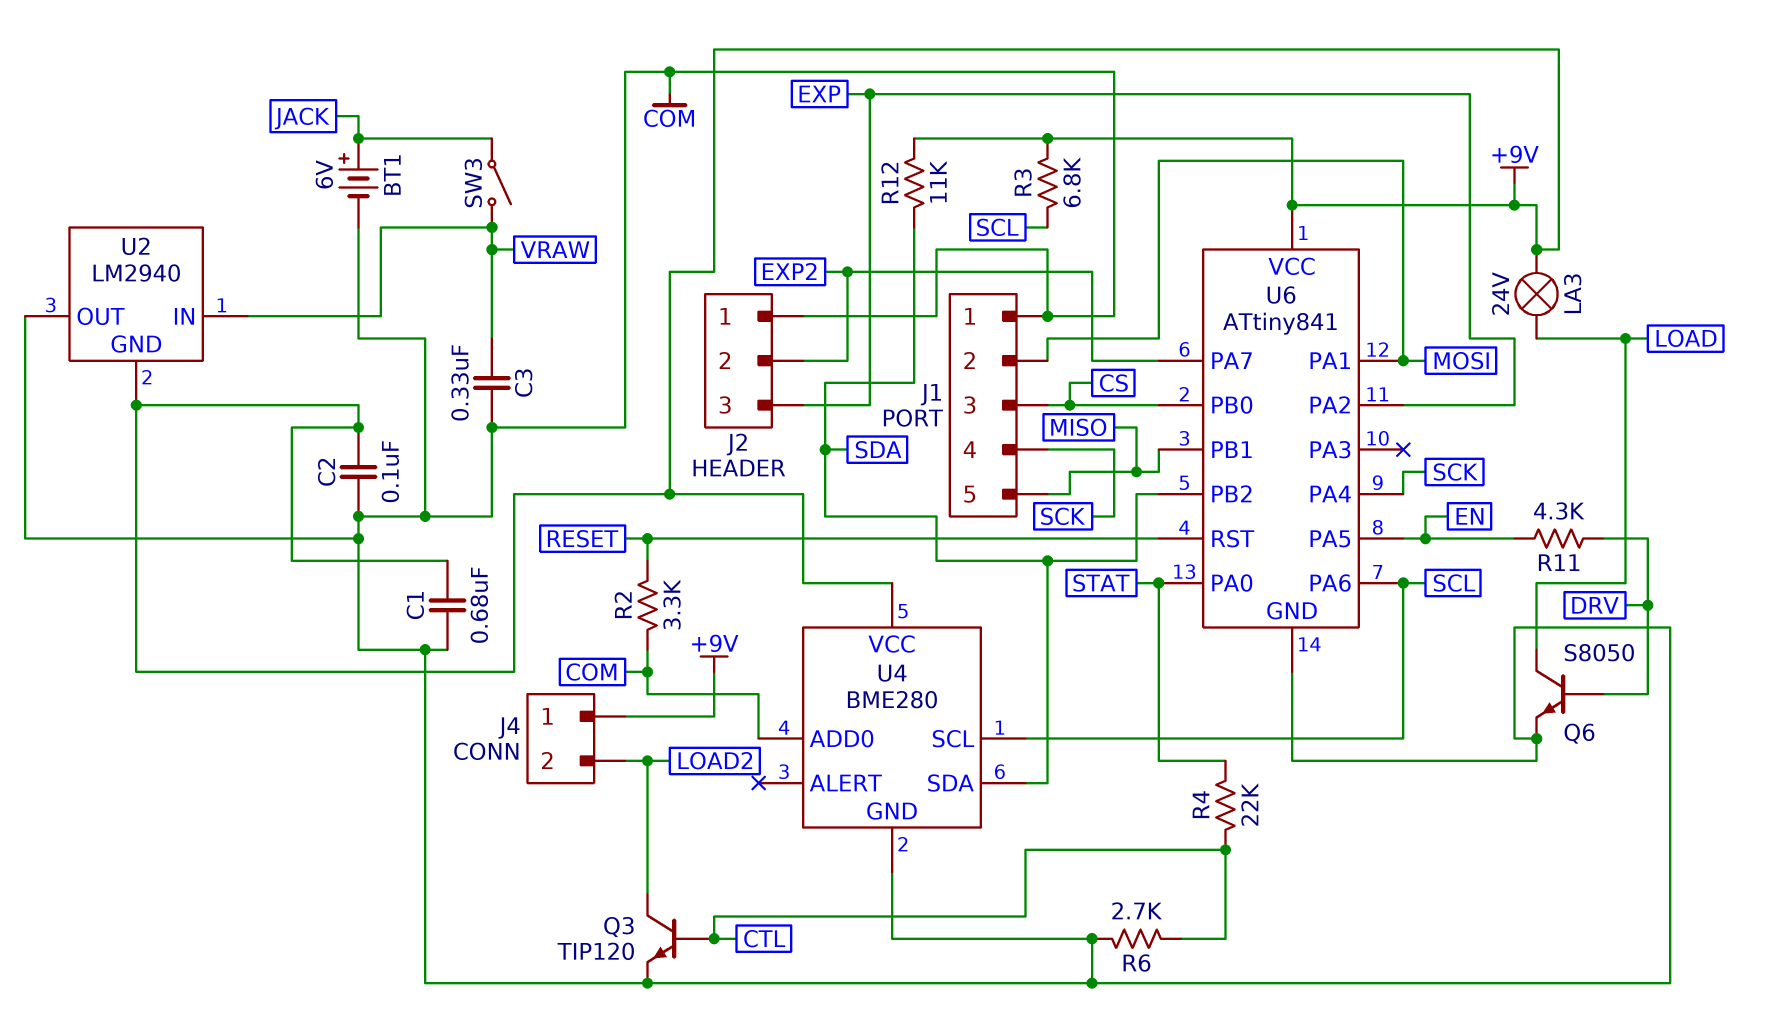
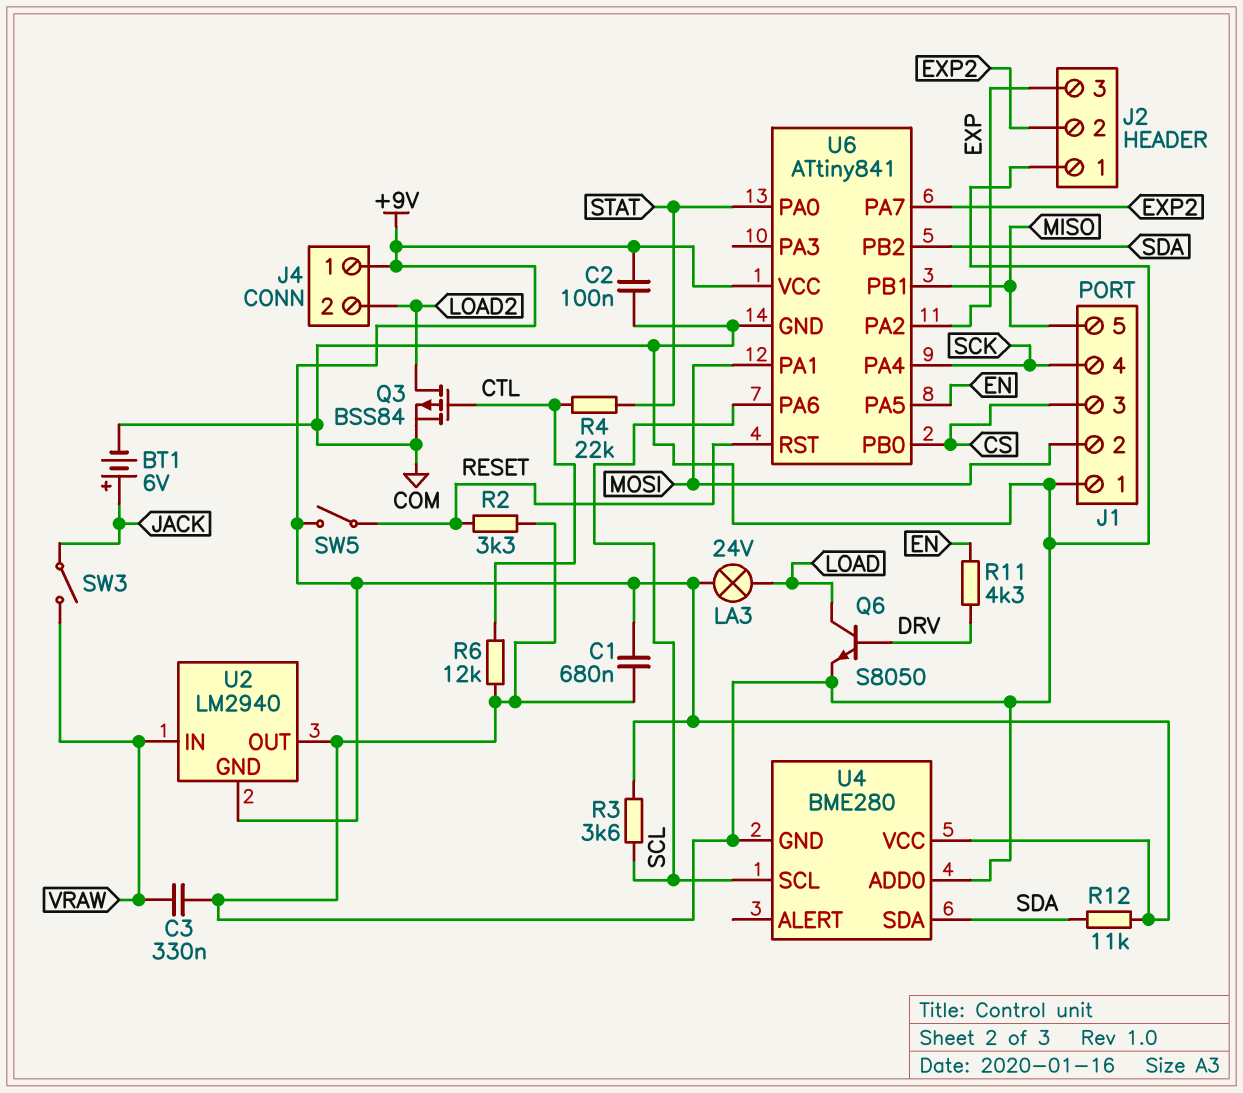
Q3: NPN TIP120 (B CTL, C LOAD2, E COM) -> PMOS BSS84 (G CTL, D LOAD2, S COM)
R3: 6.8k (+9V, SCL) -> 3.6k (+9V, SCL)
R6: 2.7k (COM, CTL) -> 12k (COM, CTL)
SW5: none -> switch (+9V, RESET)

